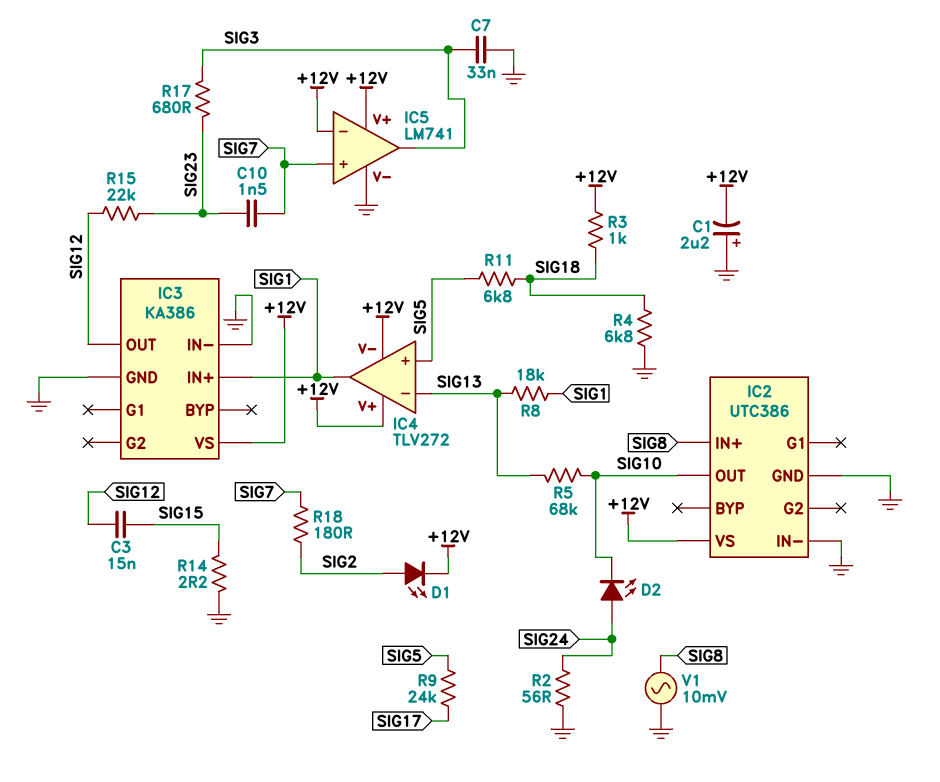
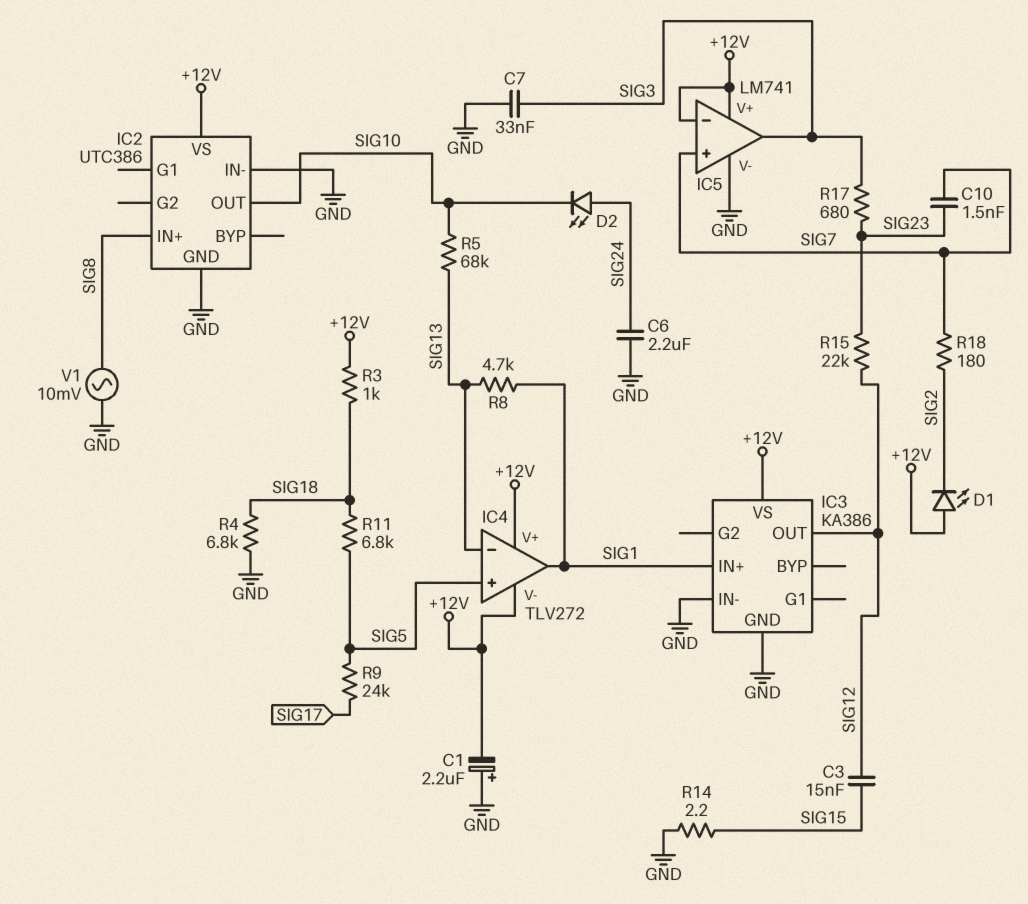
C6: none -> 2.2uF (GND, SIG24)
D1: LED (A SIG2, K +12V) -> LED (A +12V, K SIG2)
R2: 56 (GND, SIG24) -> none
R8: 18k (SIG1, SIG13) -> 4.7k (SIG1, SIG13)

